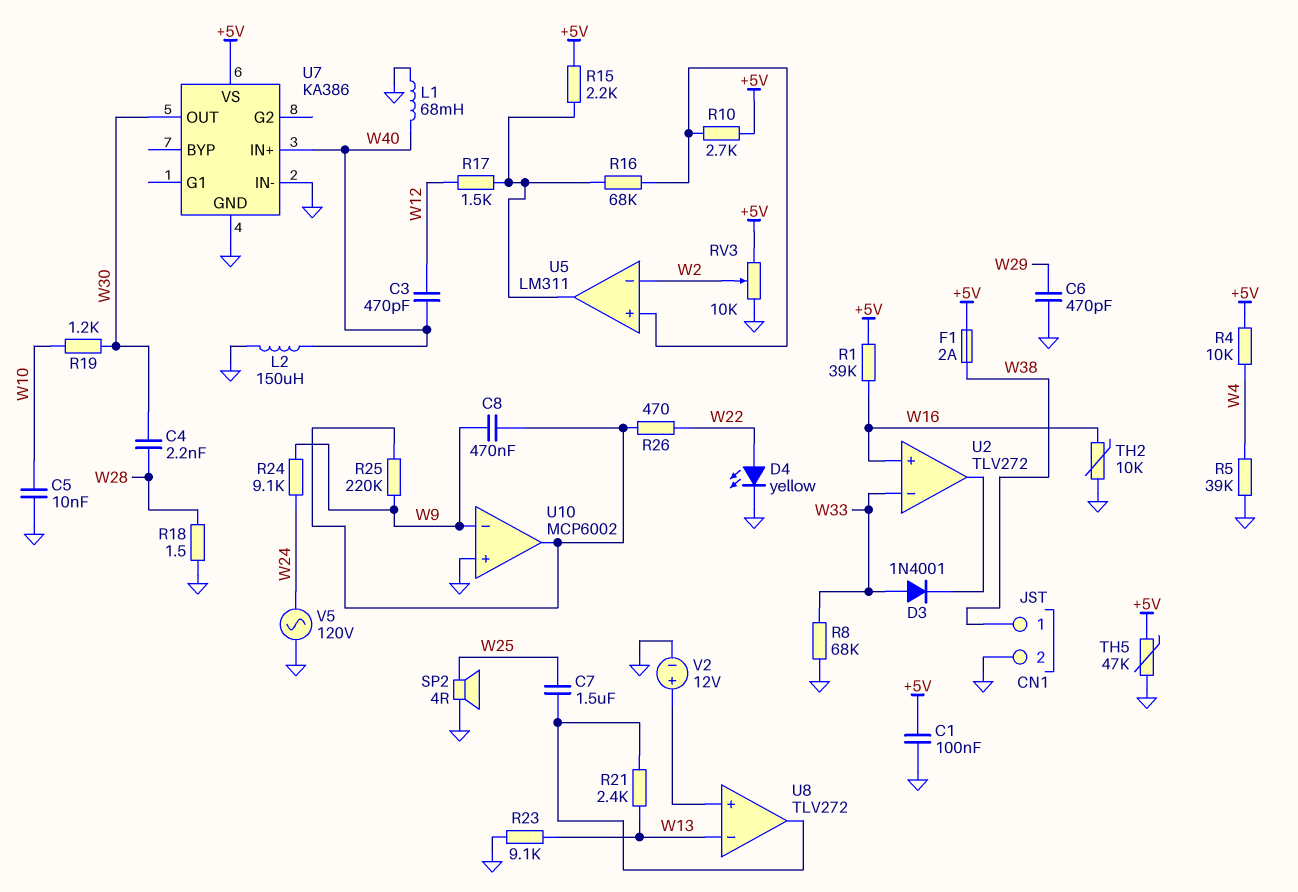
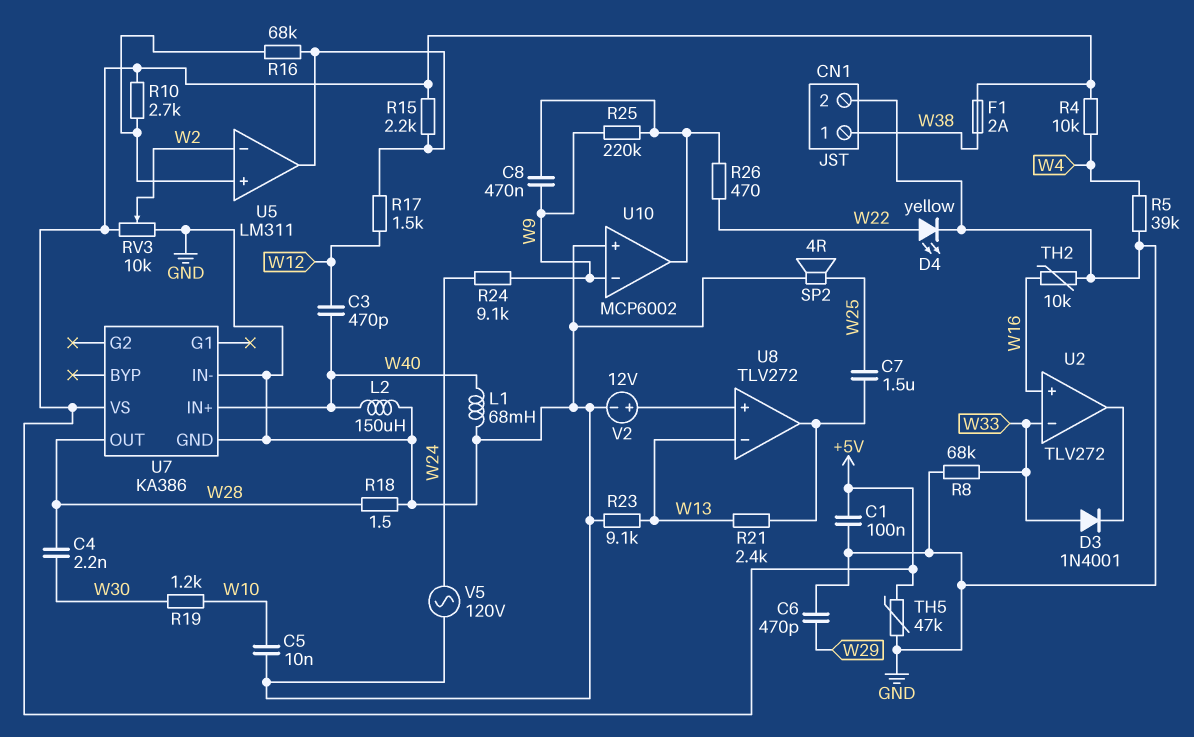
R1: 39k (+5V, W16) -> none
U7 pin OUT: W30 -> W28

